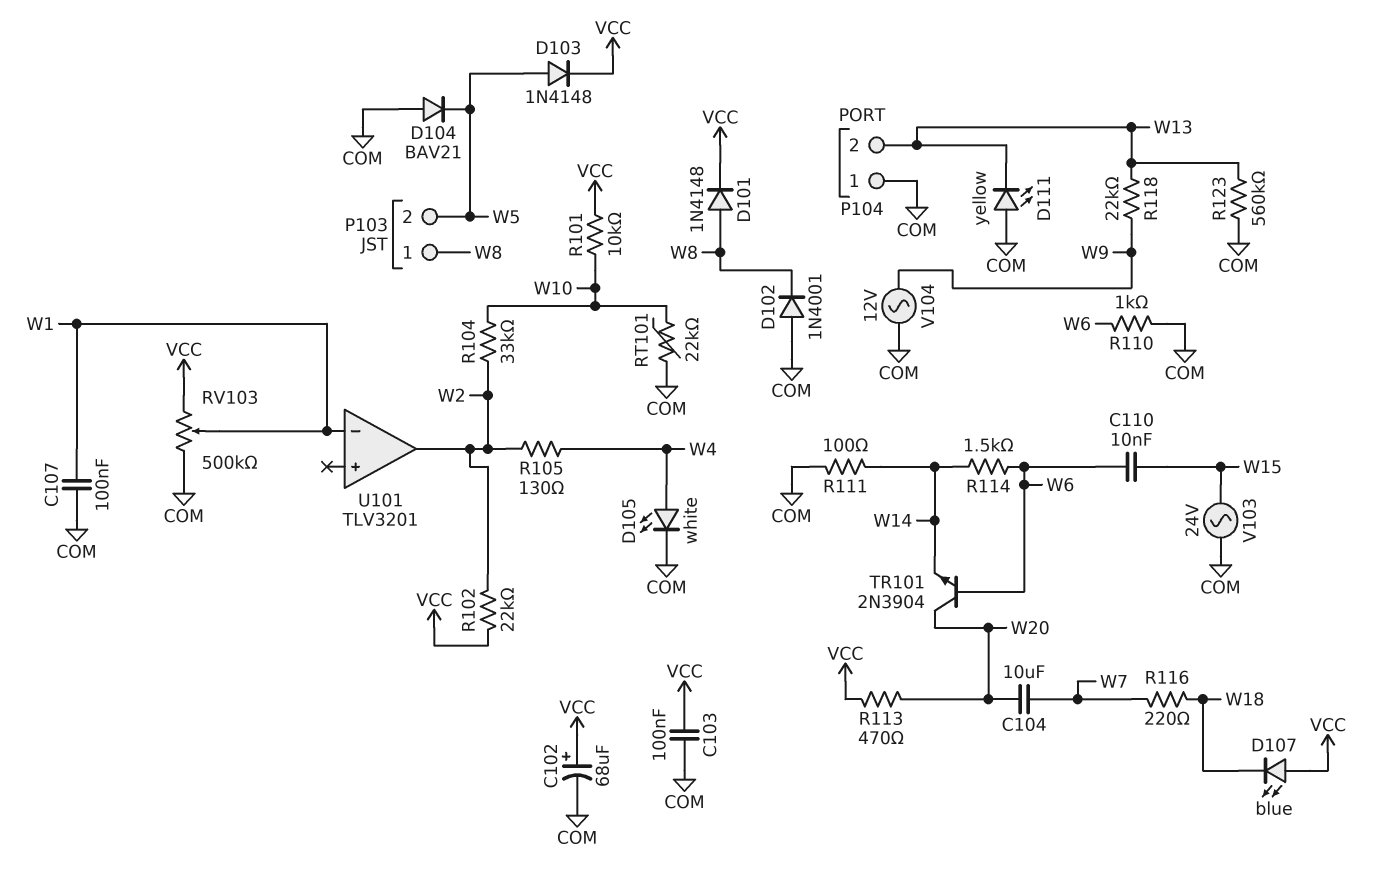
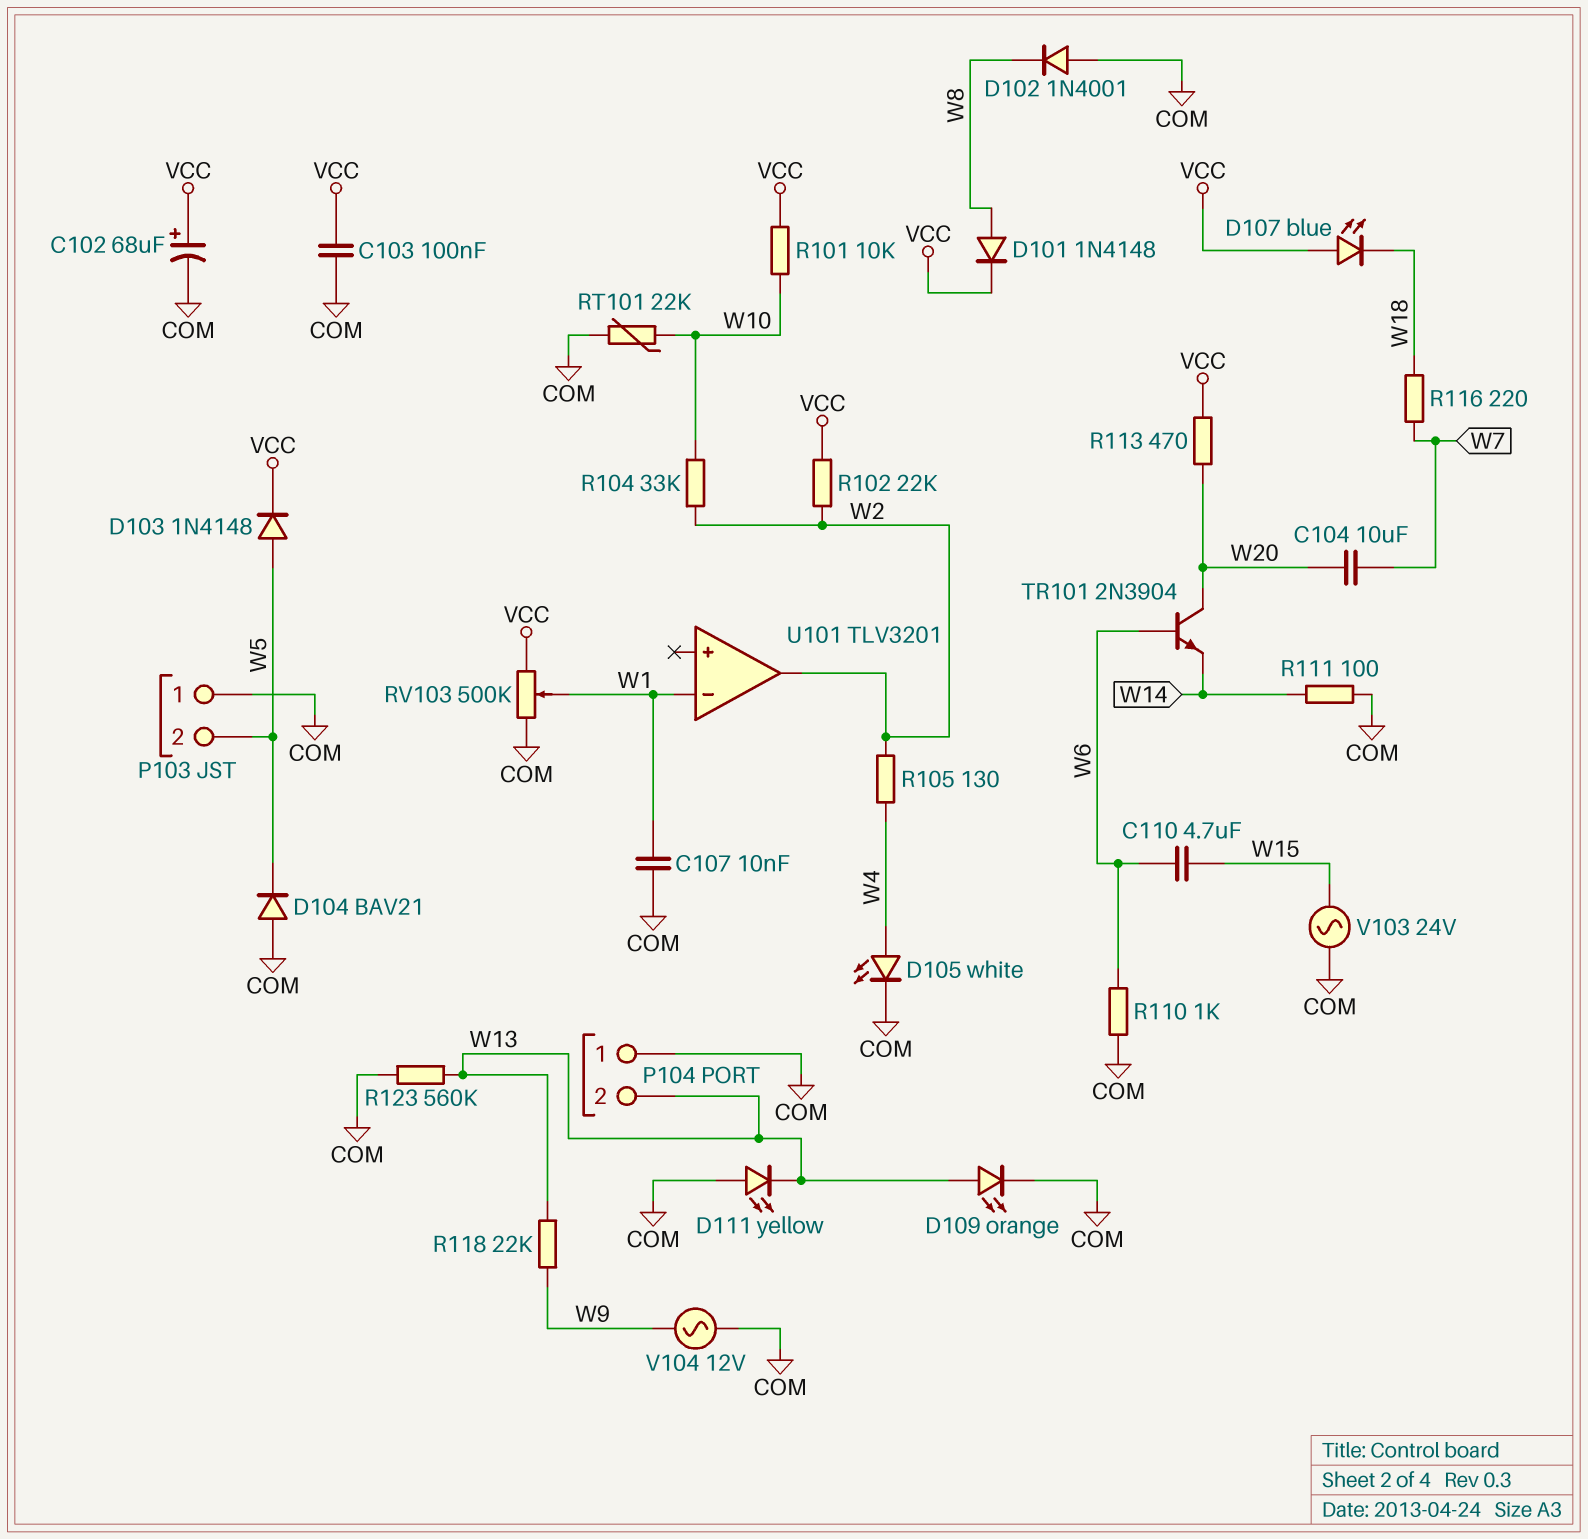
C107: 100nF (COM, W1) -> 10nF (COM, W1)
C110: 10nF (W6, W15) -> 4.7uF (W6, W15)
D109: none -> LED orange (A W13, K COM)
P103 pin 1: W8 -> COM
R114: 1.5k (W6, W14) -> none

